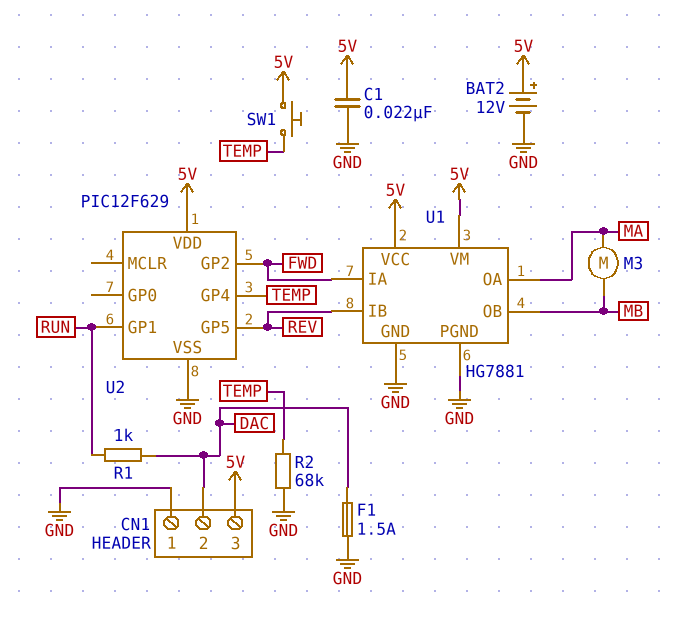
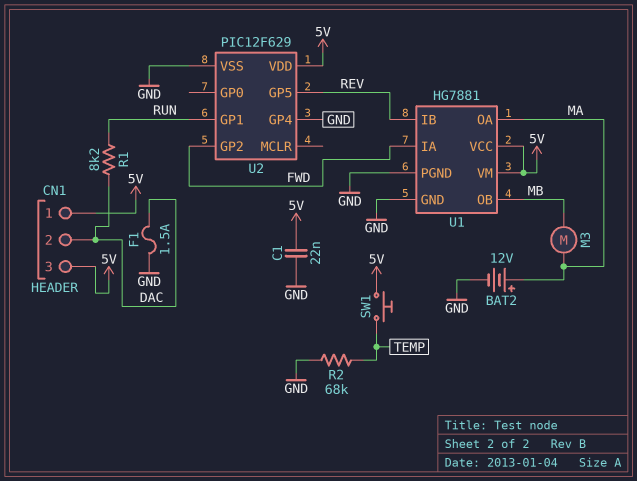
BAT2: 12V (plus 5V, minus GND) -> 12V (plus MA, minus GND)
CN1 pin 1: GND -> 5V
R1: 1k (DAC, RUN) -> 8.2k (DAC, RUN)
U2 pin GP4: TEMP -> GND

